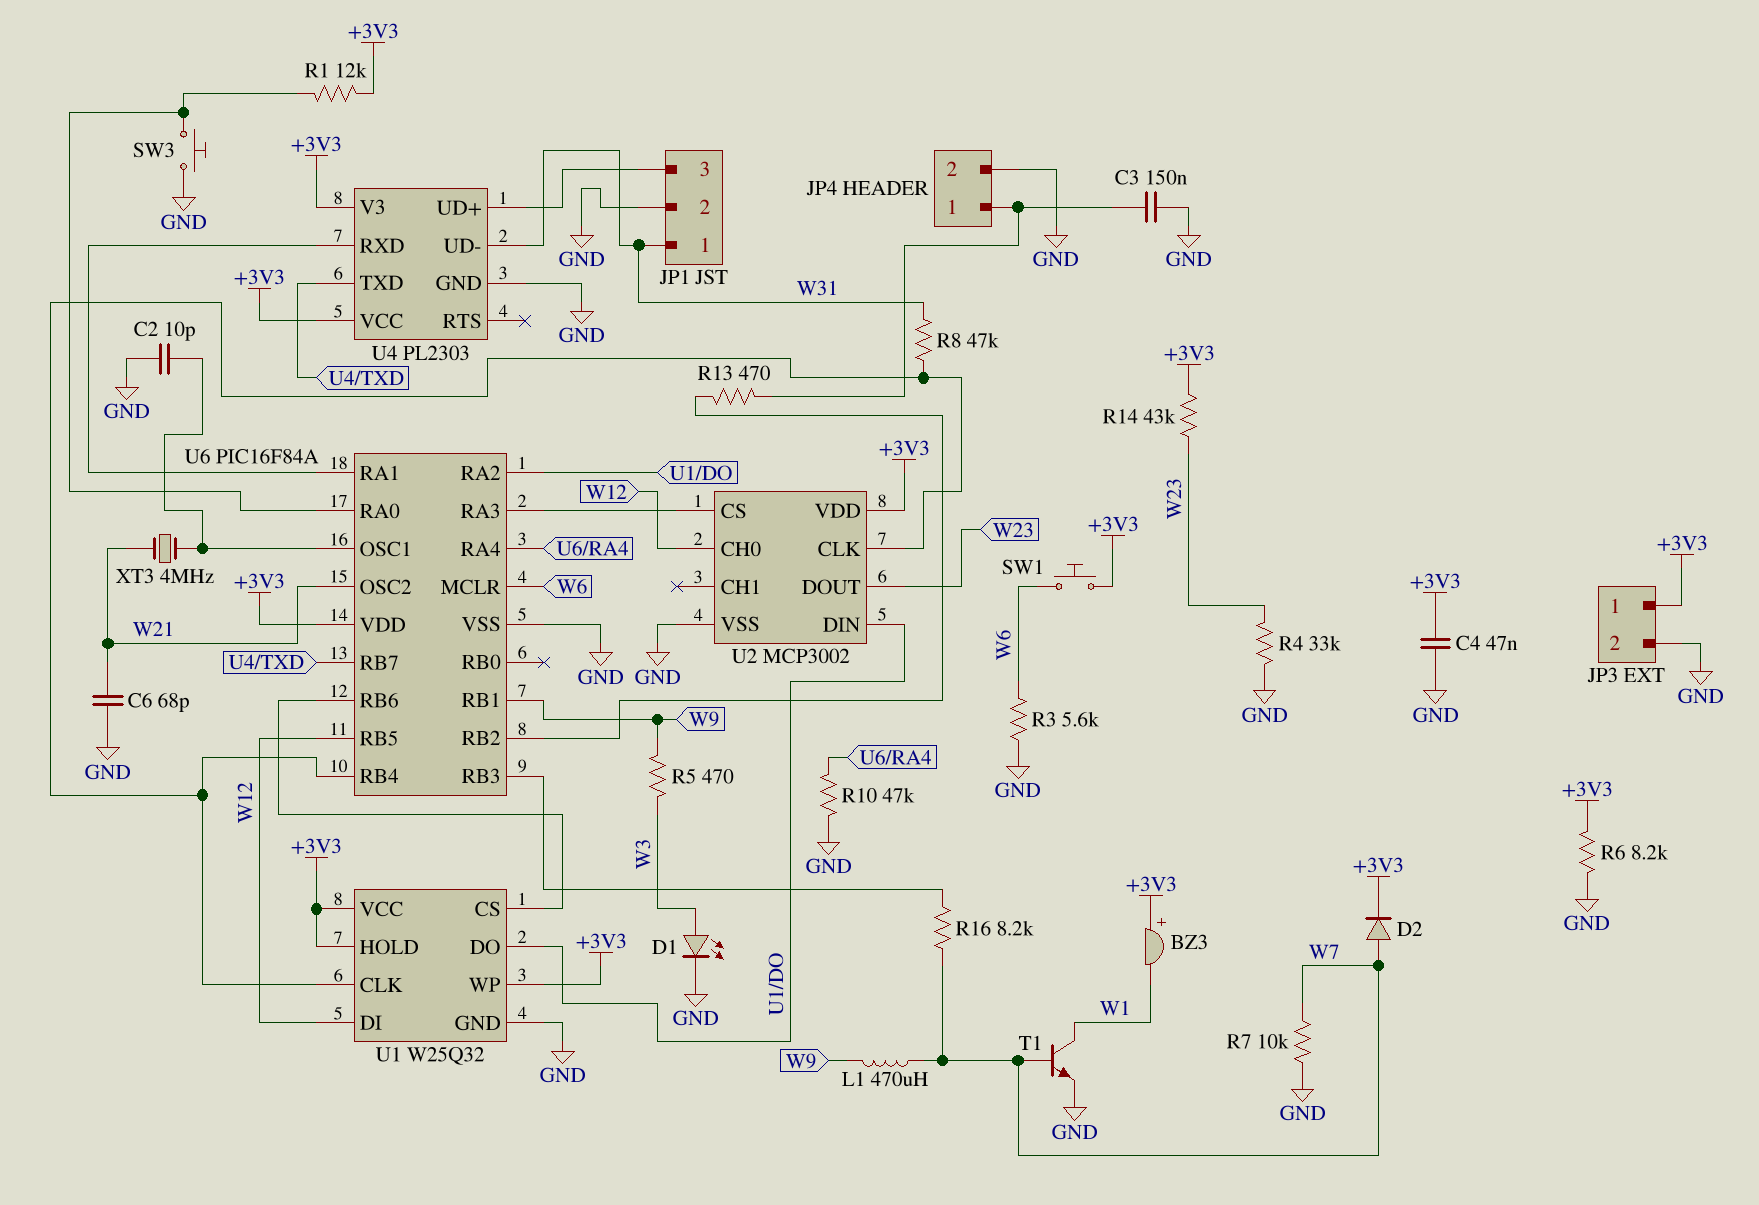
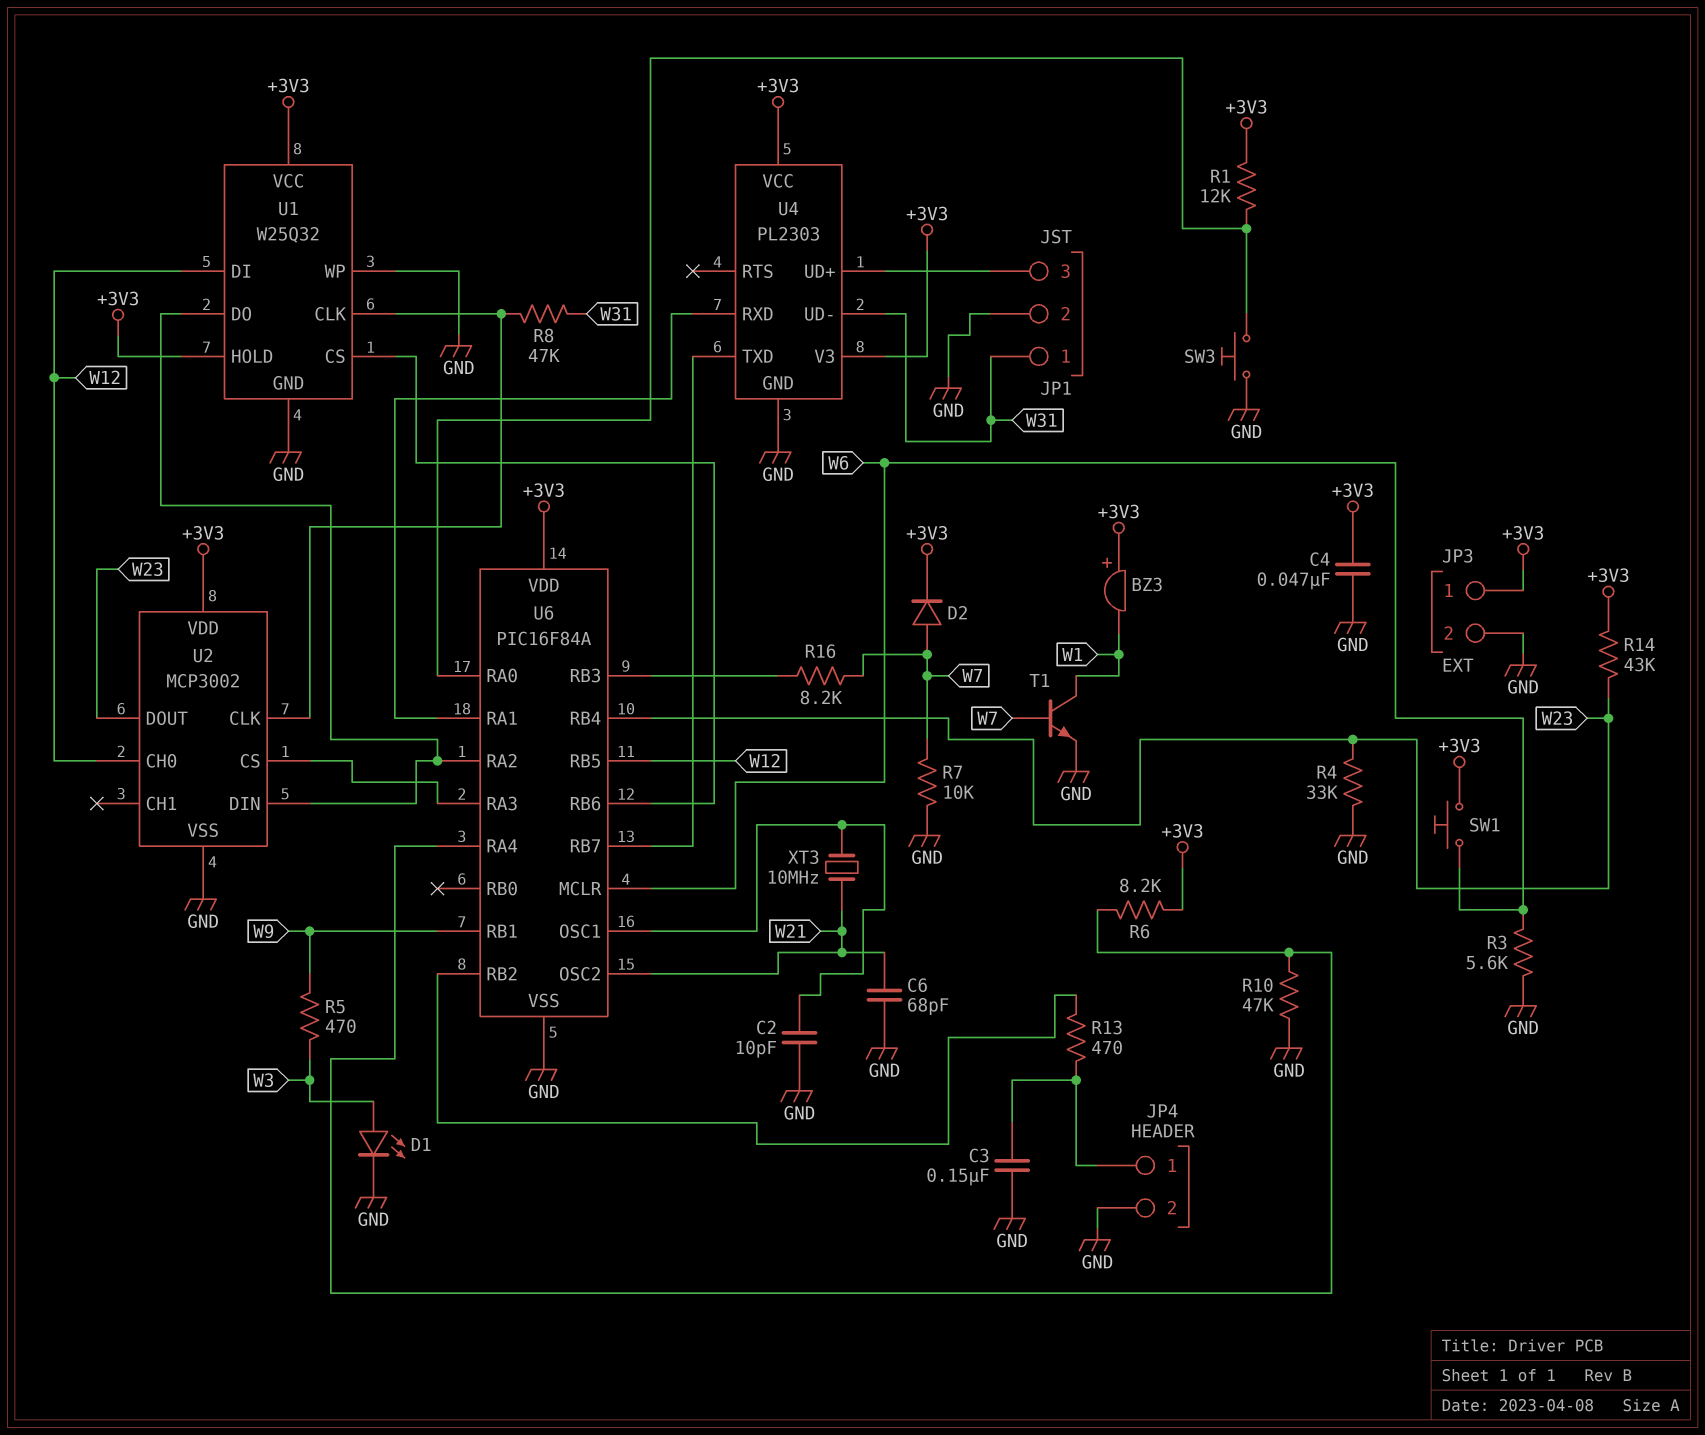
L1: 470uH (W7, W9) -> none
R6: 8.2k (+3V3, GND) -> 8.2k (+3V3, U6/RA4)
U1 pin WP: +3V3 -> GND
U6 pin RB4: U1/CLK -> W23
XT3: 4MHz (U6/OSC1, W21) -> 10MHz (U6/OSC1, W21)

